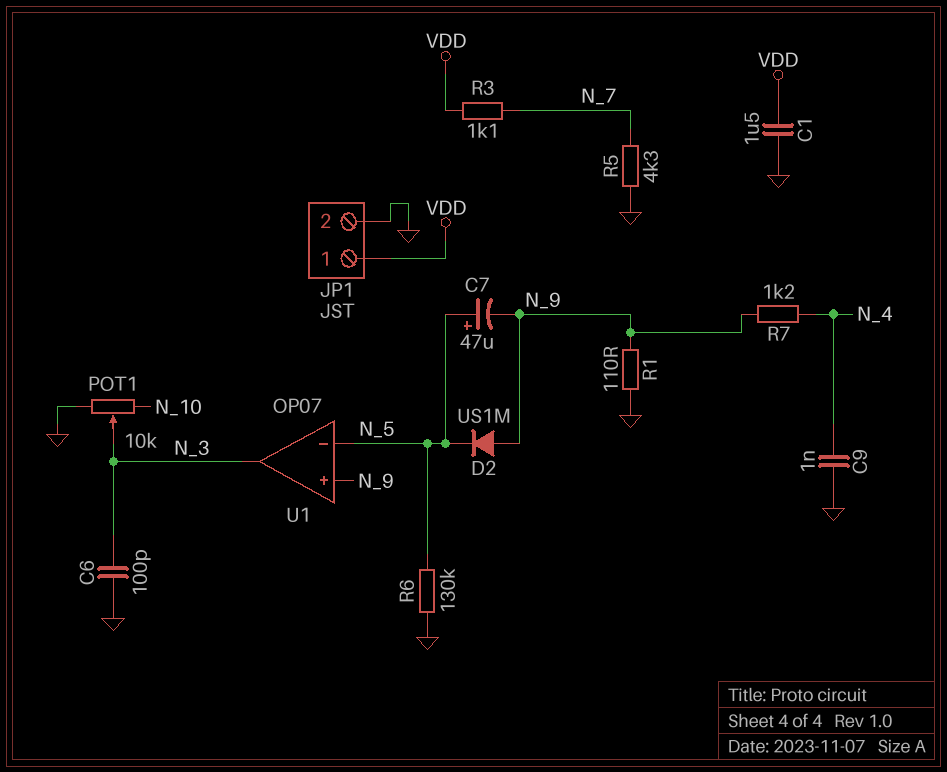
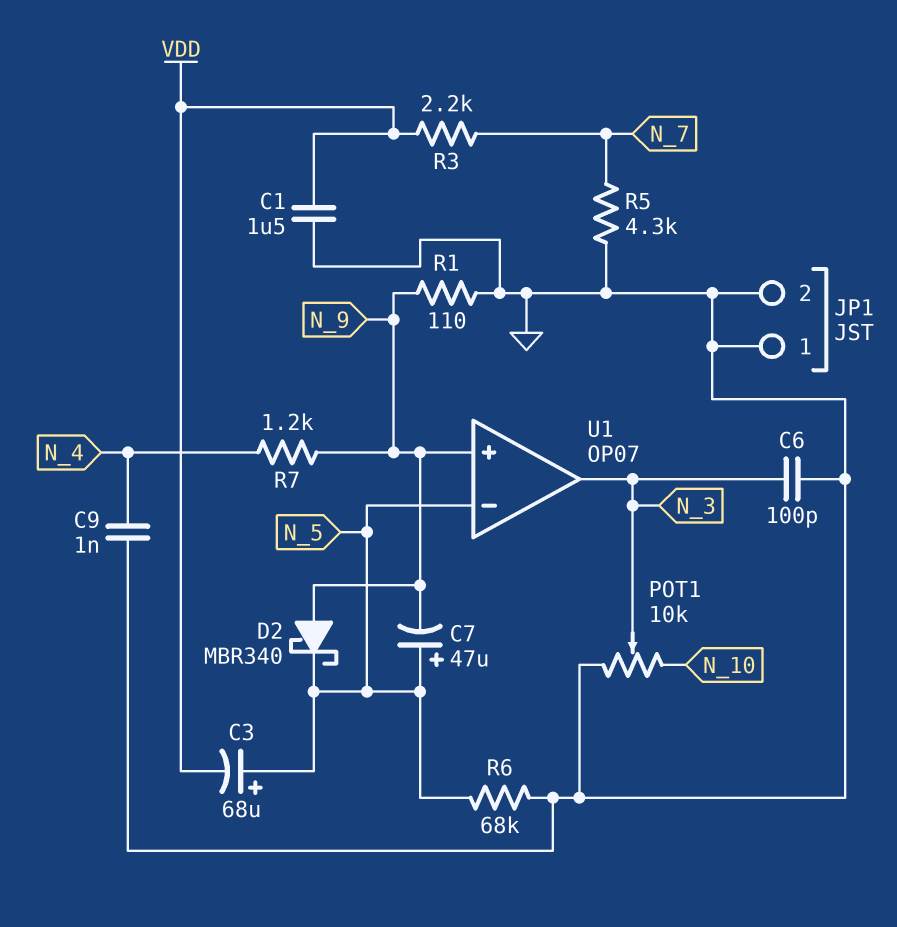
C3: none -> 68uF (plus N_5, minus VDD)
D2: diode US1M (A N_9, K N_5) -> schottky MBR340 (A N_9, K N_5)
JP1 pin 1: VDD -> GND
R3: 1.1k (N_7, VDD) -> 2.2k (N_7, VDD)
R6: 130k (GND, N_5) -> 68k (GND, N_5)

